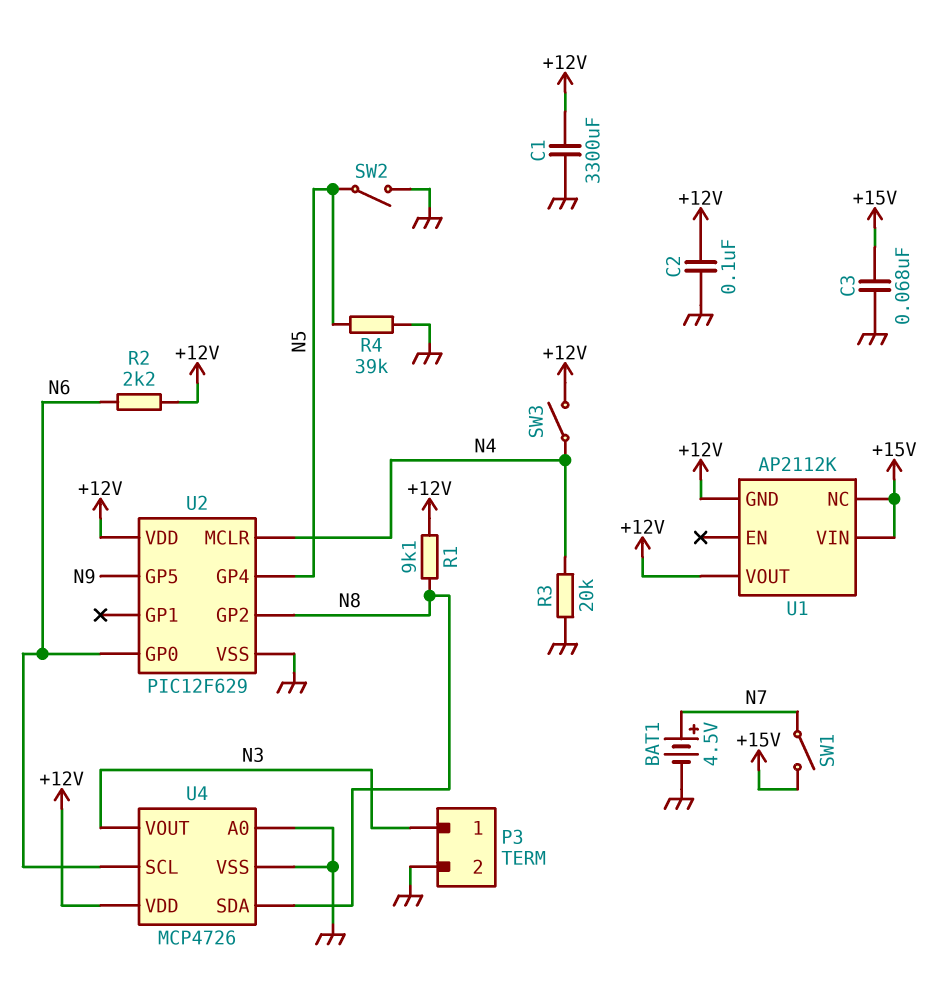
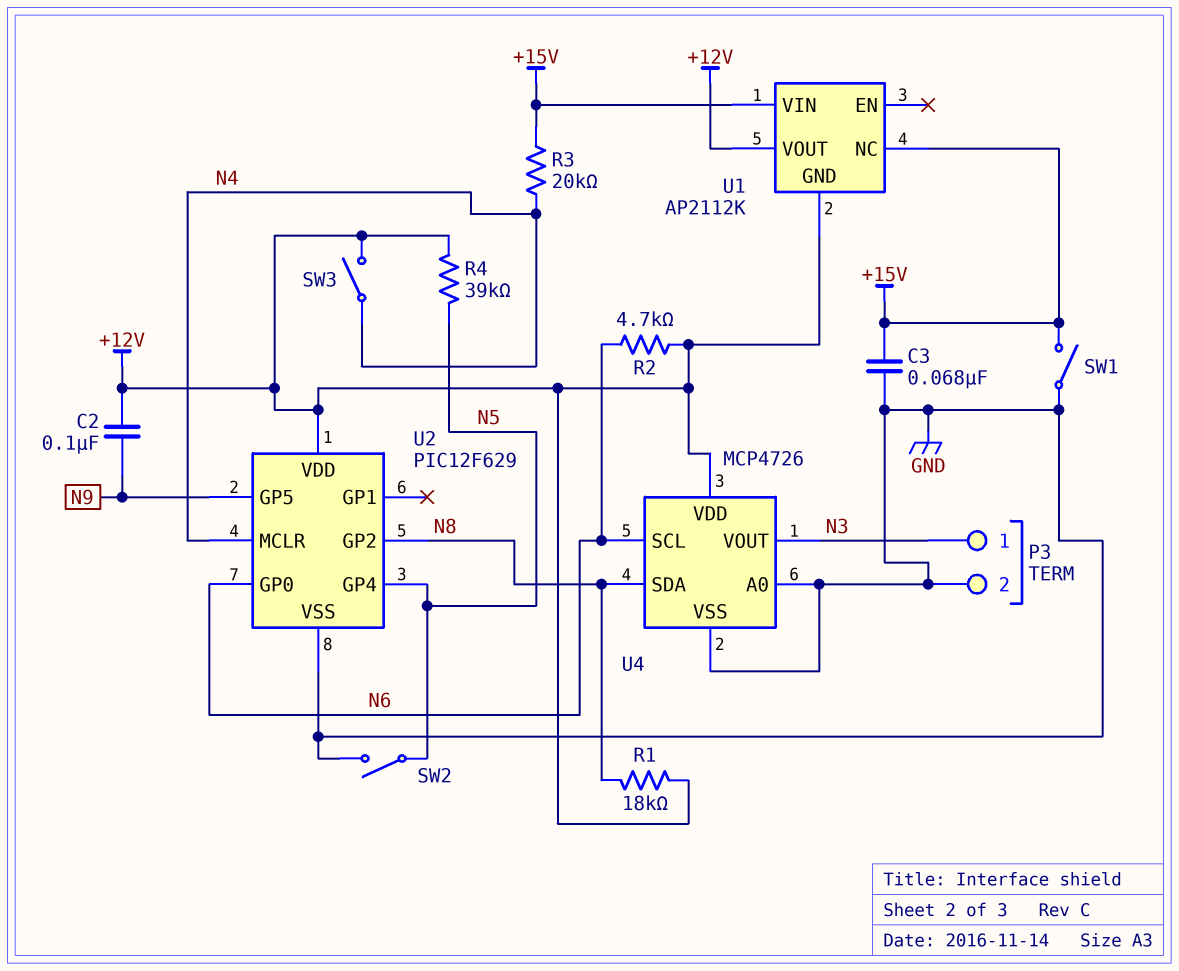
BAT1: 4.5V (plus N7, minus GND) -> none
C1: 3300uF (+12V, GND) -> none
C2: 100nF (+12V, GND) -> 100nF (+12V, N9)
R1: 9.1k (+12V, N8) -> 18k (+12V, N8)
R2: 2.2k (+12V, N6) -> 4.7k (+12V, N6)
R3: 20k (GND, N4) -> 20k (+15V, N4)
R4: 39k (GND, N5) -> 39k (+12V, N5)
SW1: switch (+15V, N7) -> switch (+15V, GND)

